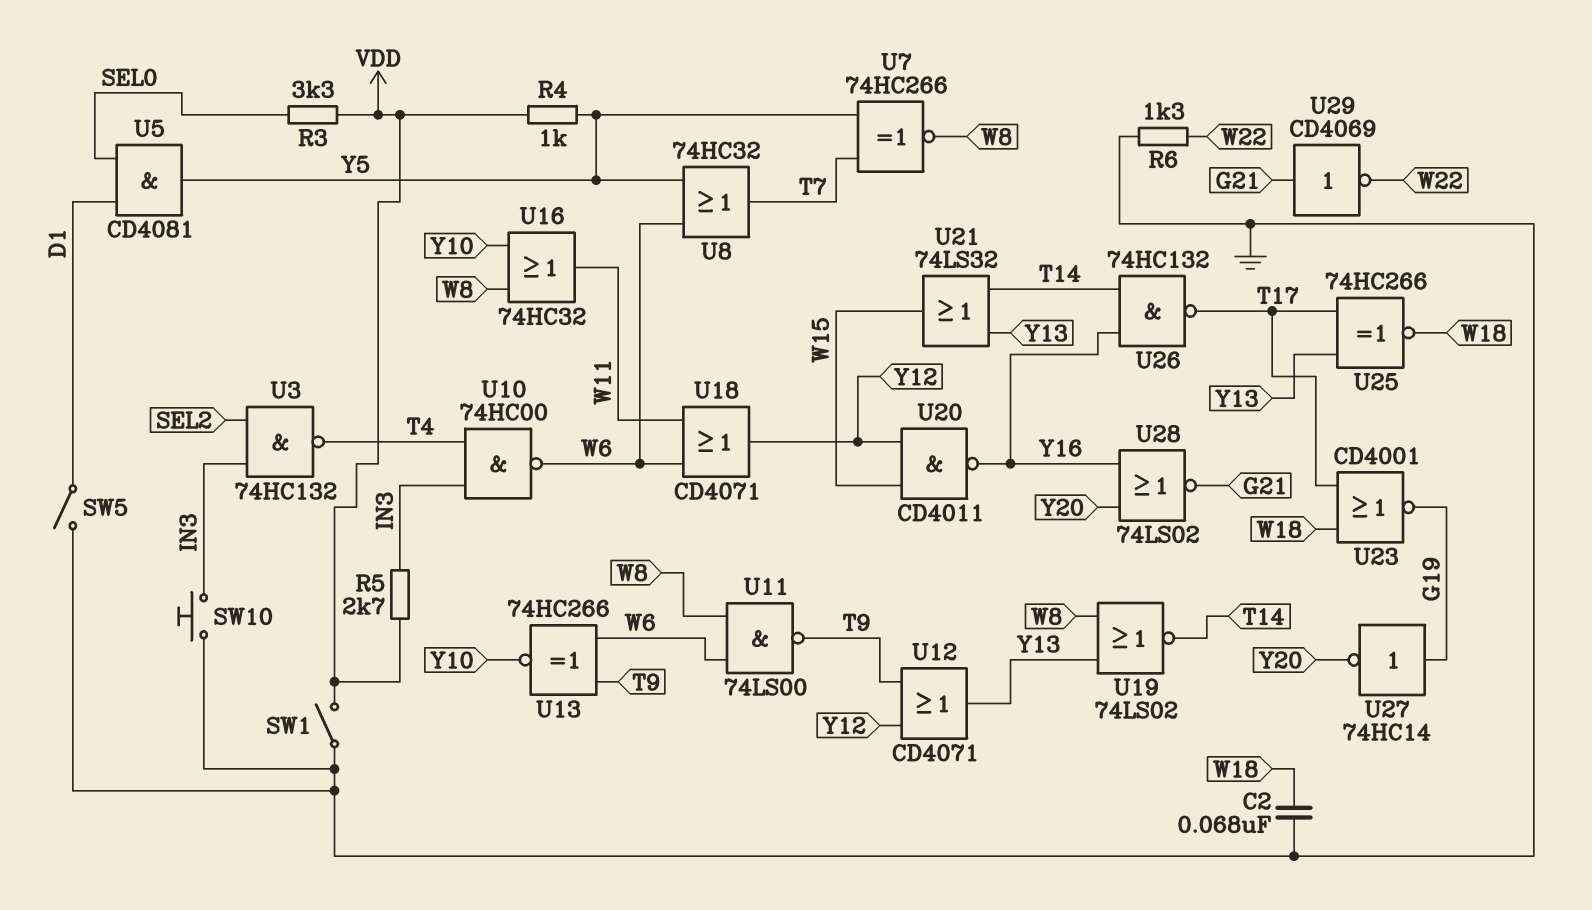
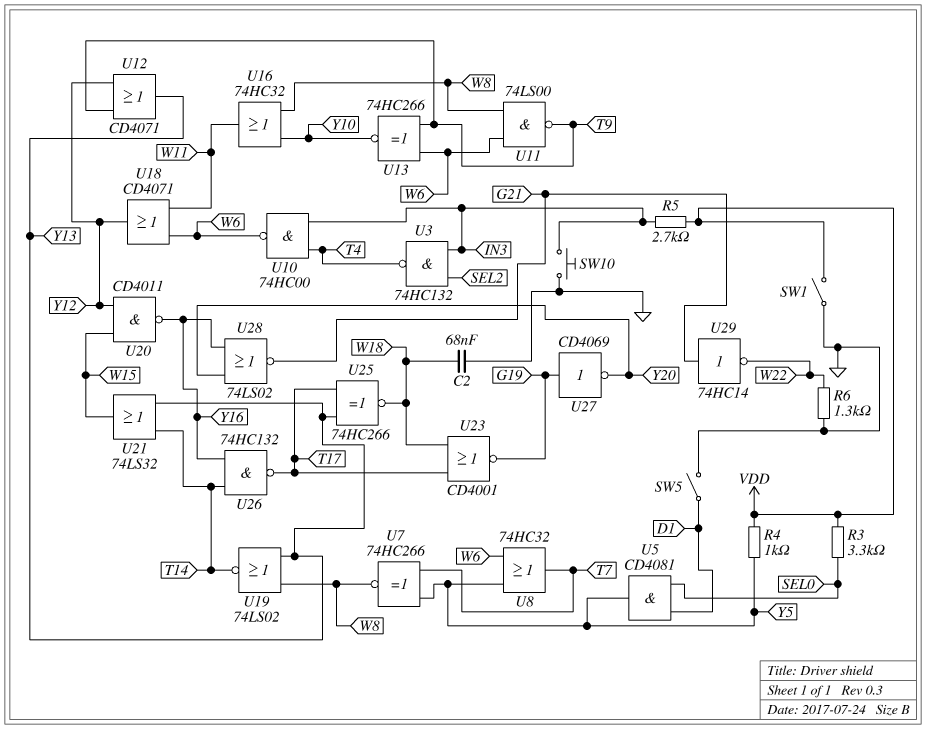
U27: NOT 74HC14 (in G19, out Y20) -> NOT CD4069 (in G19, out Y20)
U29: NOT CD4069 (in G21, out W22) -> NOT 74HC14 (in G21, out W22)

